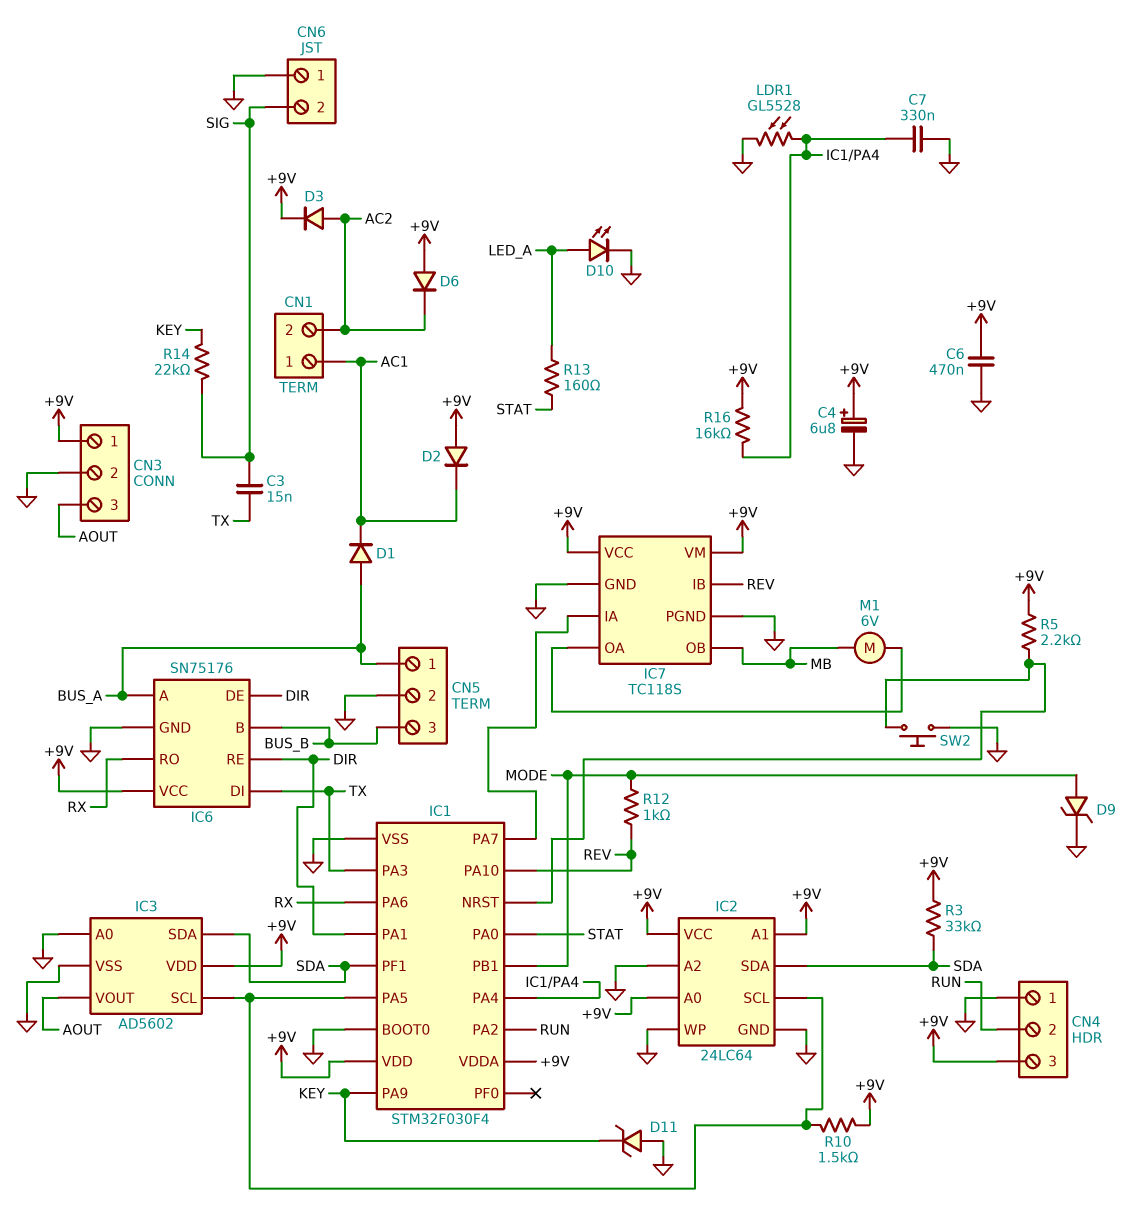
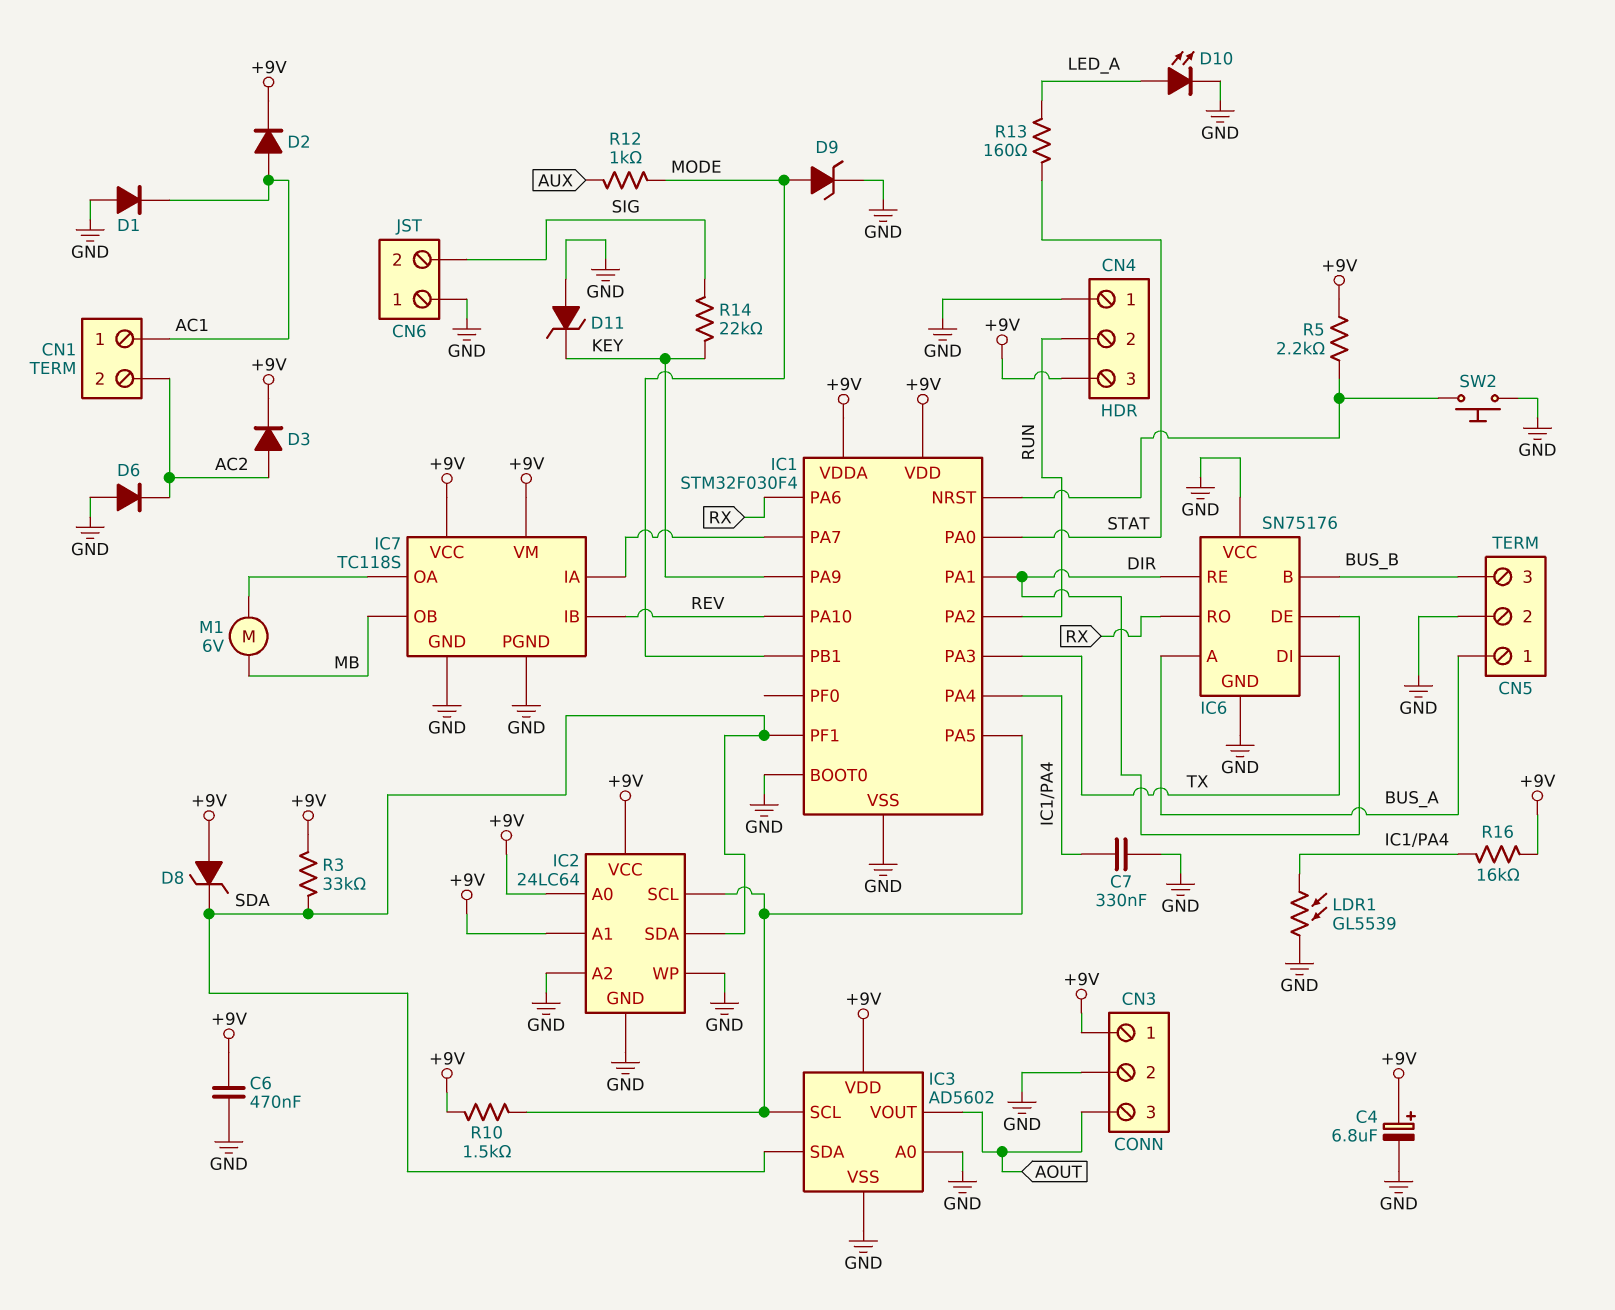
C3: 15nF (SIG, TX) -> none
D1: diode (A BUS_A, K AC1) -> diode (A GND, K AC1)
D2: diode (A +9V, K AC1) -> diode (A AC1, K +9V)
D6: diode (A +9V, K AC2) -> diode (A GND, K AC2)
D8: none -> zener (A +9V, K SDA)
IC6 pin VCC: +9V -> GND
LDR1: GL5528 (GND, IC1/PA4) -> GL5539 (GND, IC1/PA4)
R12: 1k (MODE, REV) -> 1k (AUX, MODE)

